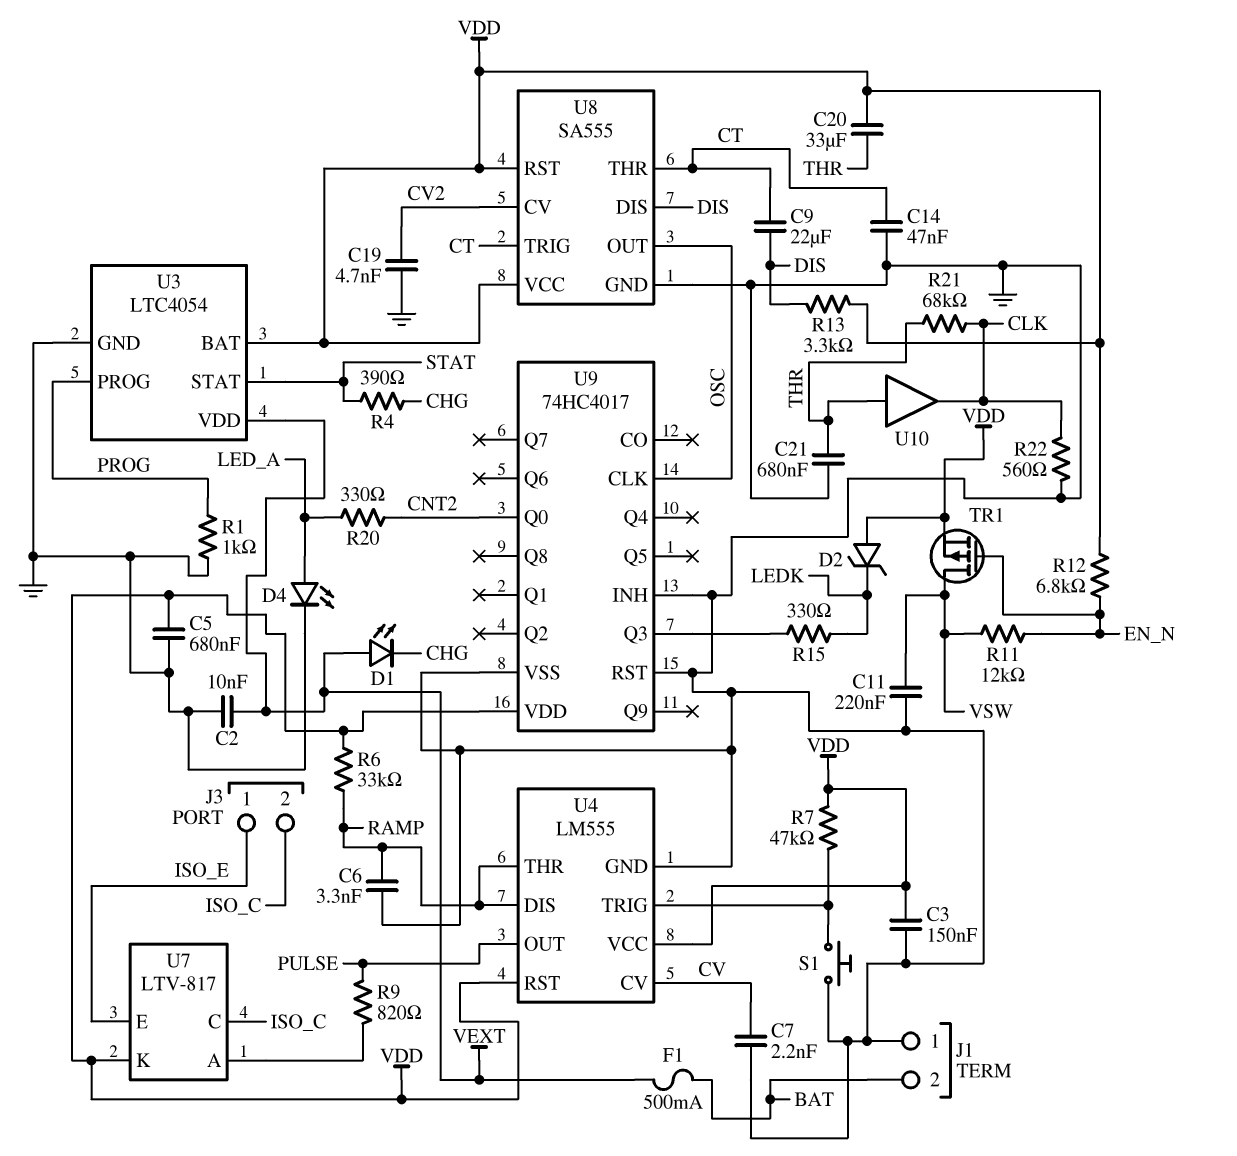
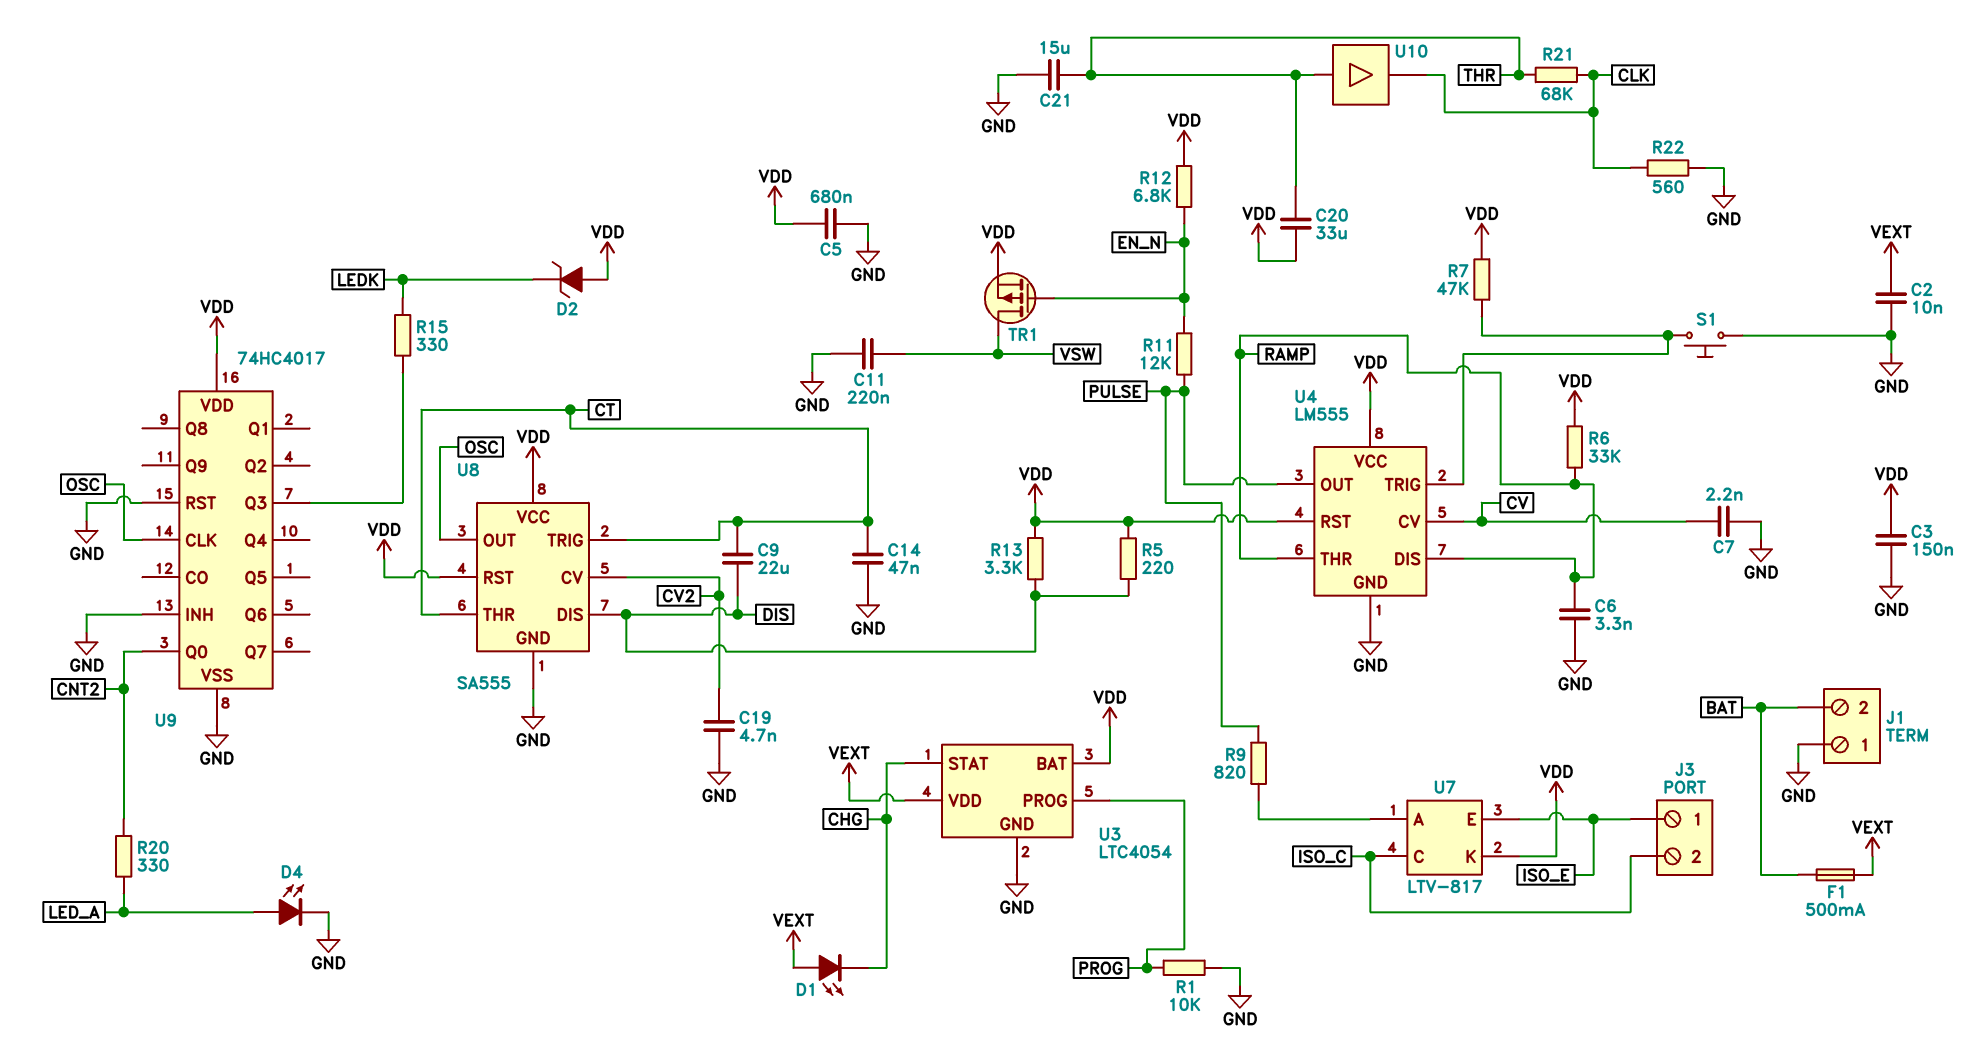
C21: 680nF (GND, THR) -> 15uF (GND, THR)
R1: 1k (GND, PROG) -> 10k (GND, PROG)
R4: 390 (CHG, STAT) -> none
R5: none -> 220 (DIS, VDD)
R11: 12k (EN_N, VSW) -> 12k (EN_N, PULSE)
U3 pin STAT: STAT -> CHG

